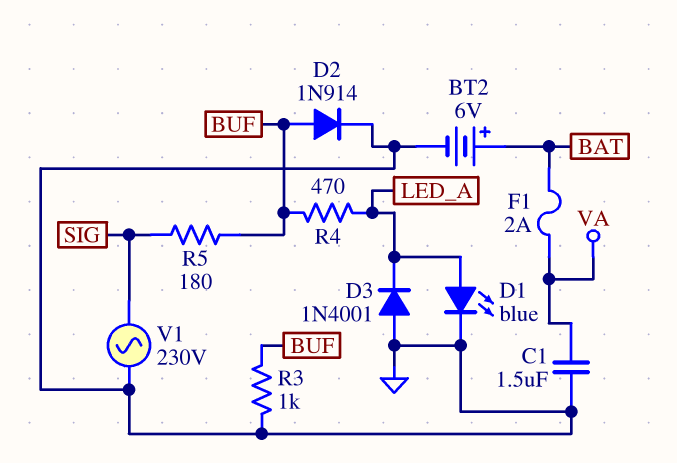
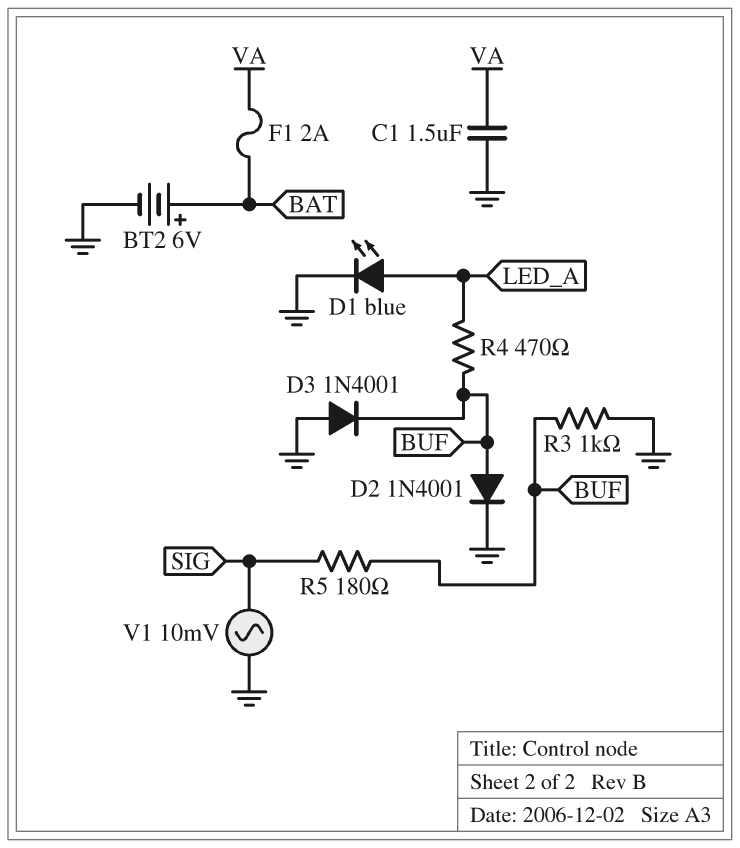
D2: diode 1N914 (A BUF, K GND) -> diode 1N4001 (A BUF, K GND)
D3: diode 1N4001 (A GND, K LED_A) -> diode 1N4001 (A GND, K BUF)
V1: AC 230V (GND, SIG) -> AC 10mV (GND, SIG)

